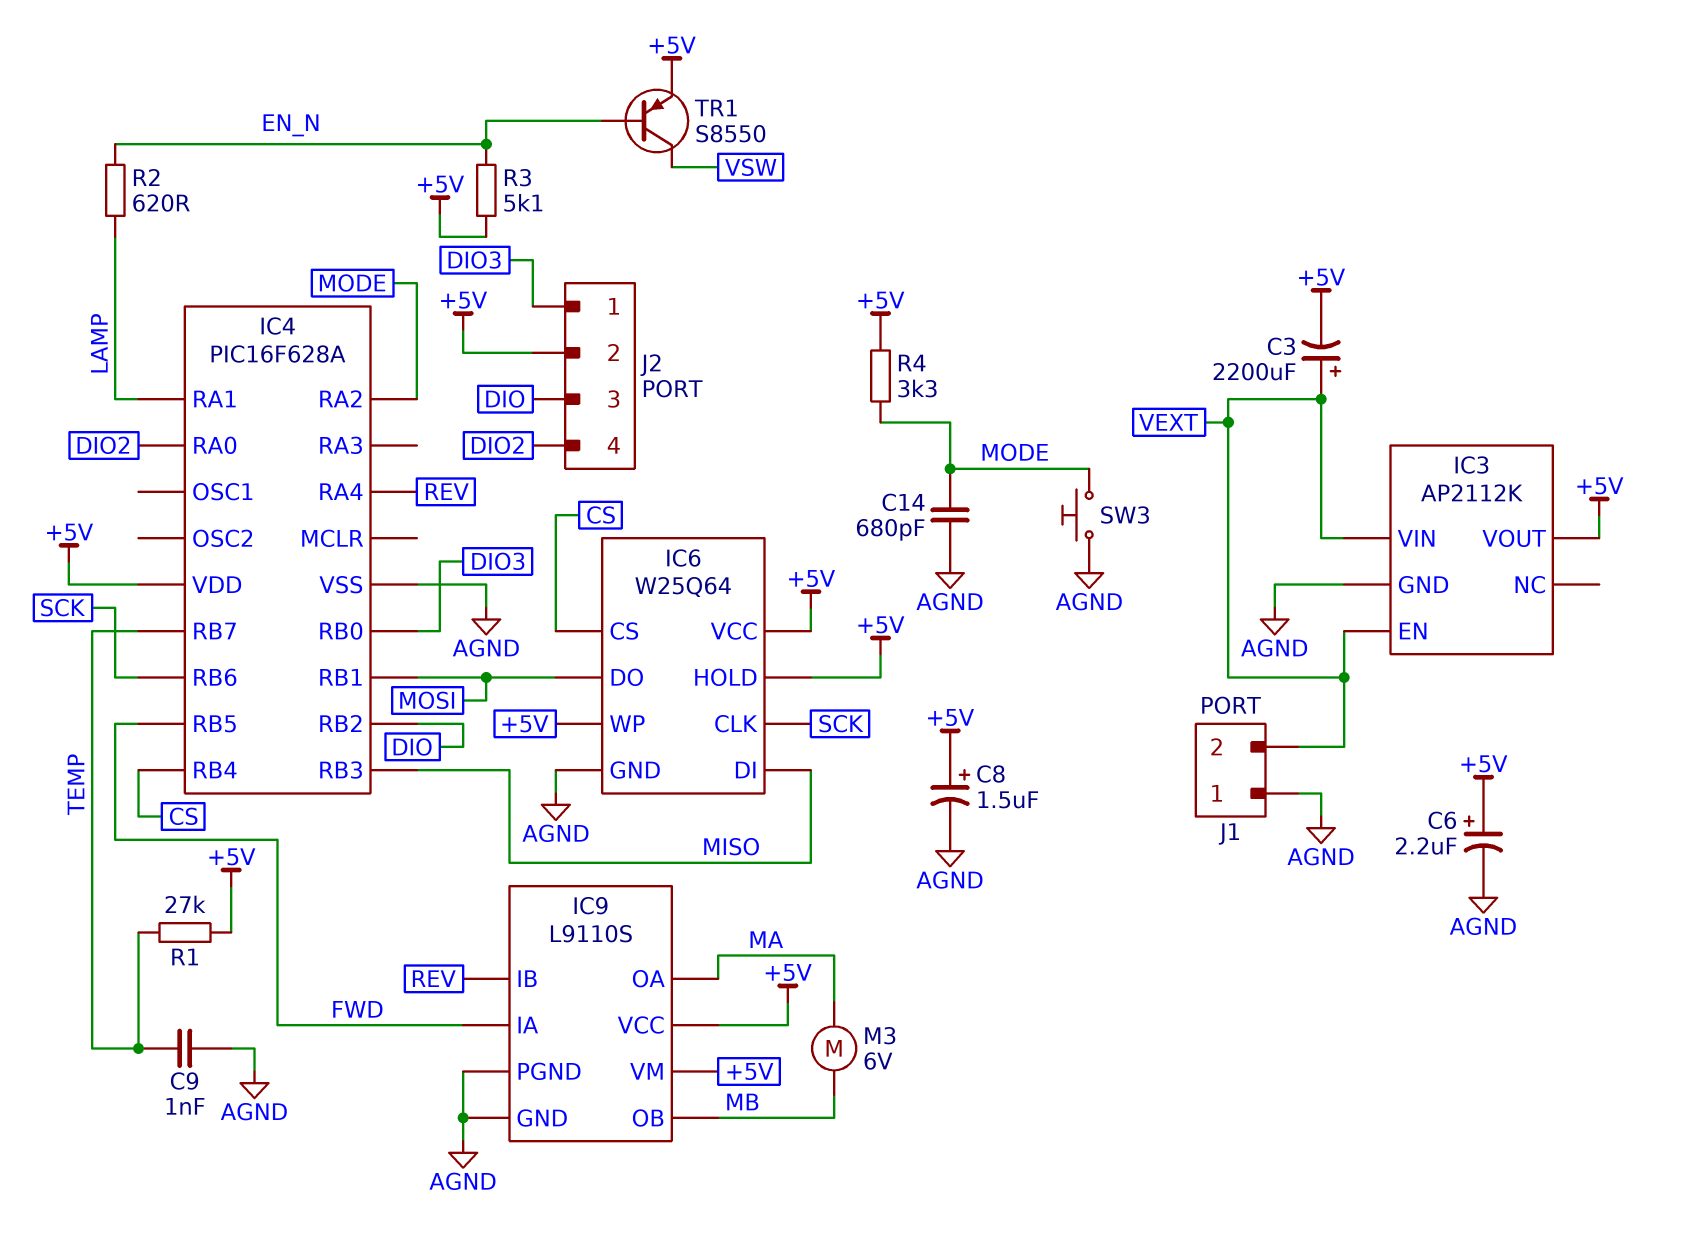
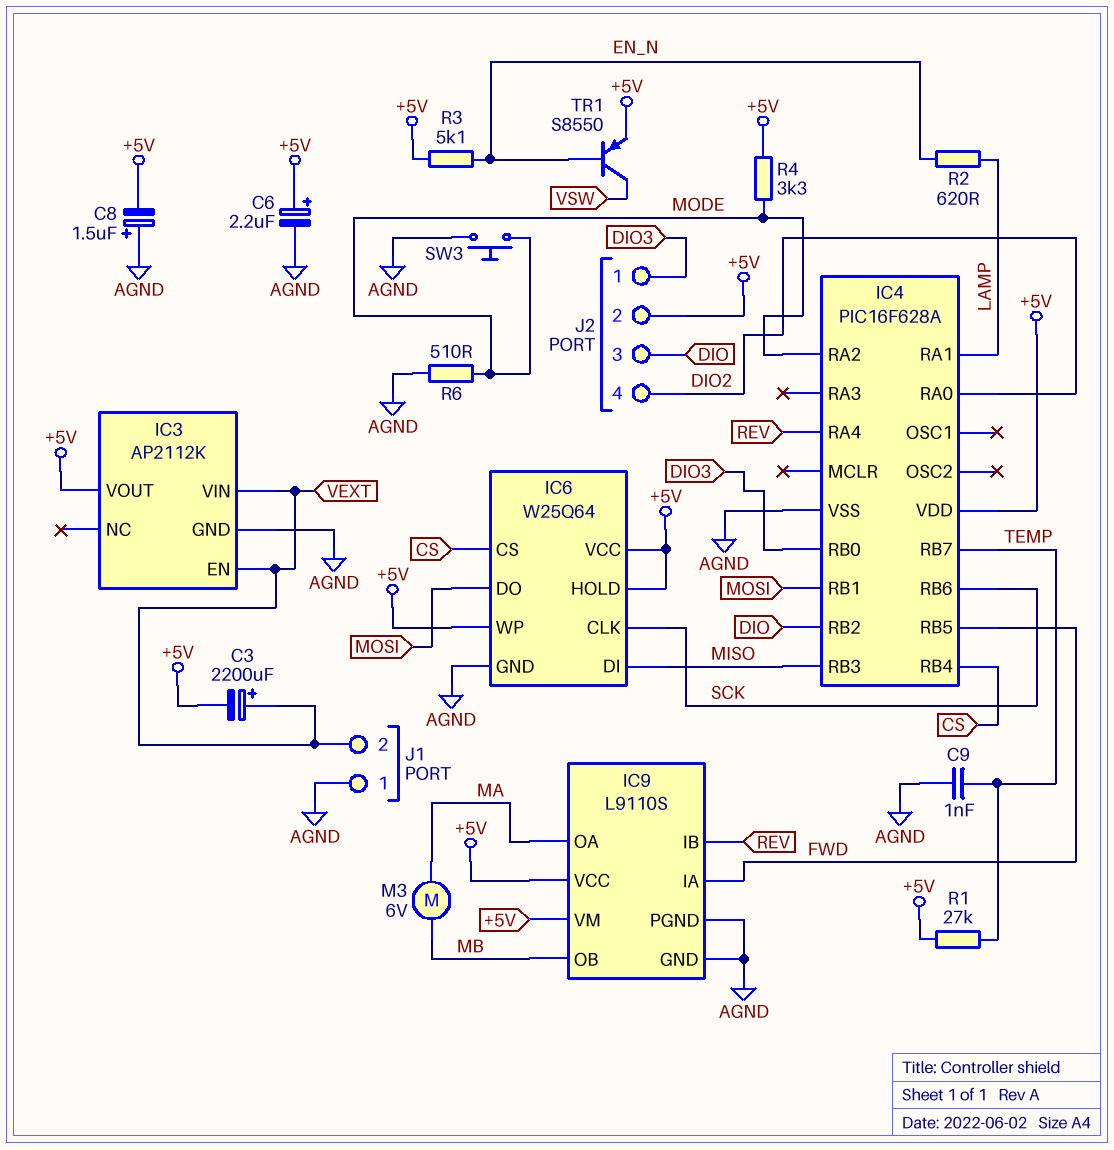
C8: 1.5uF (plus +5V, minus AGND) -> 1.5uF (plus AGND, minus +5V)
C14: 680pF (AGND, MODE) -> none
R6: none -> 510 (AGND, MODE)

